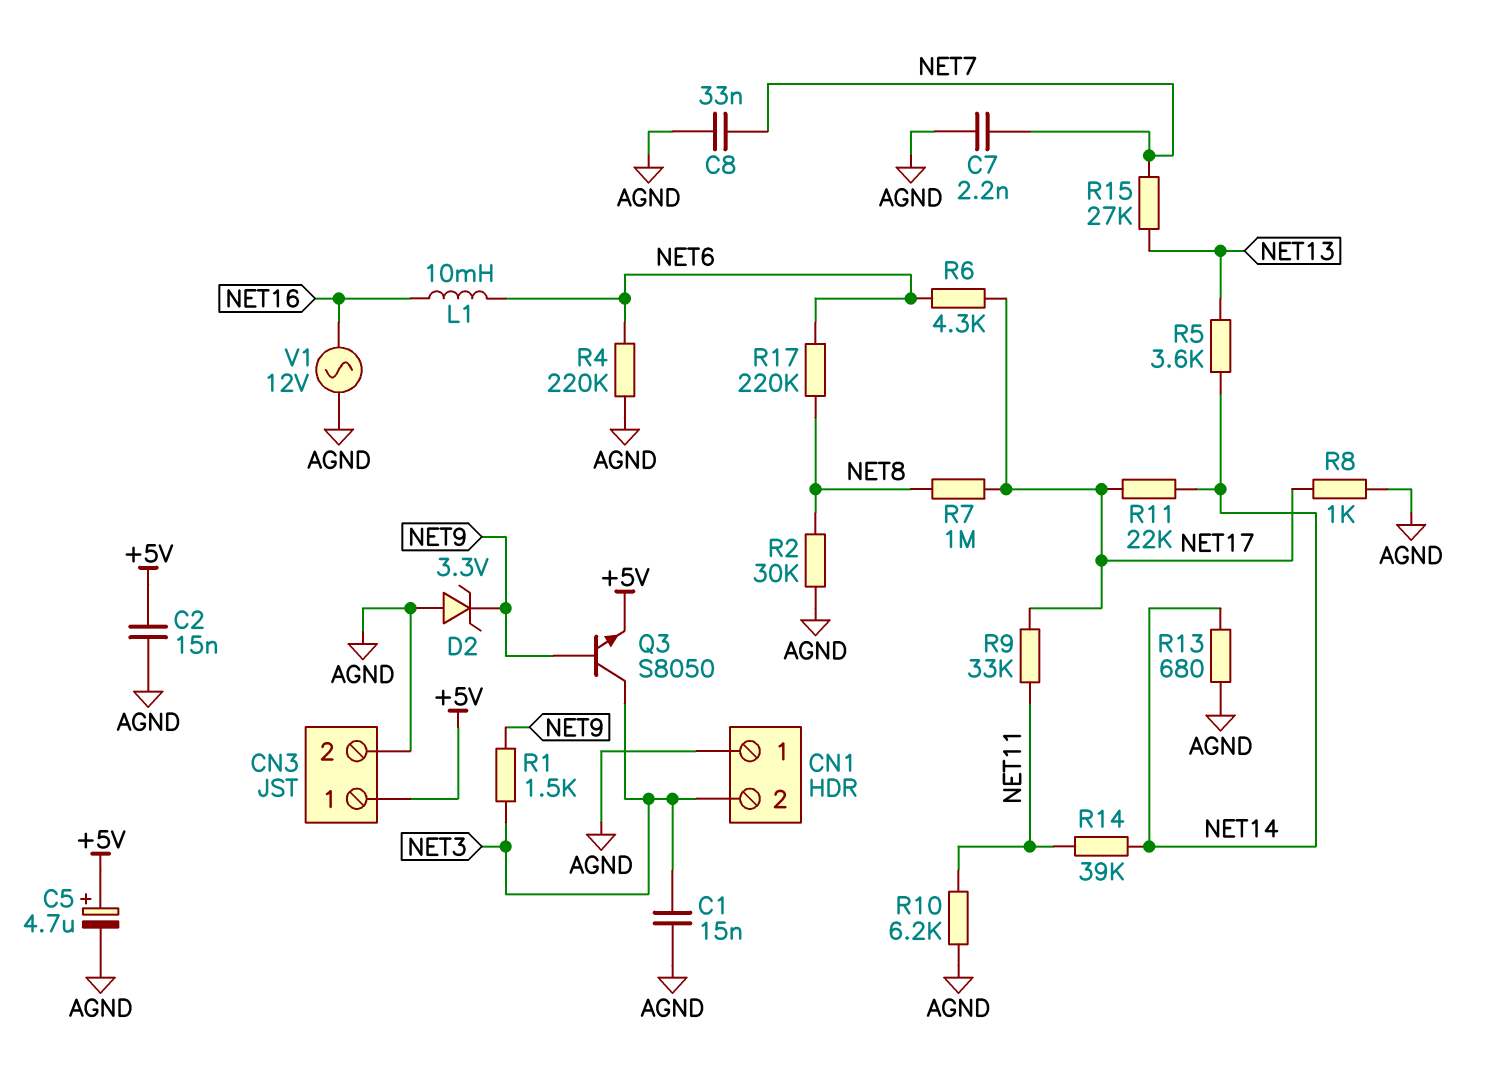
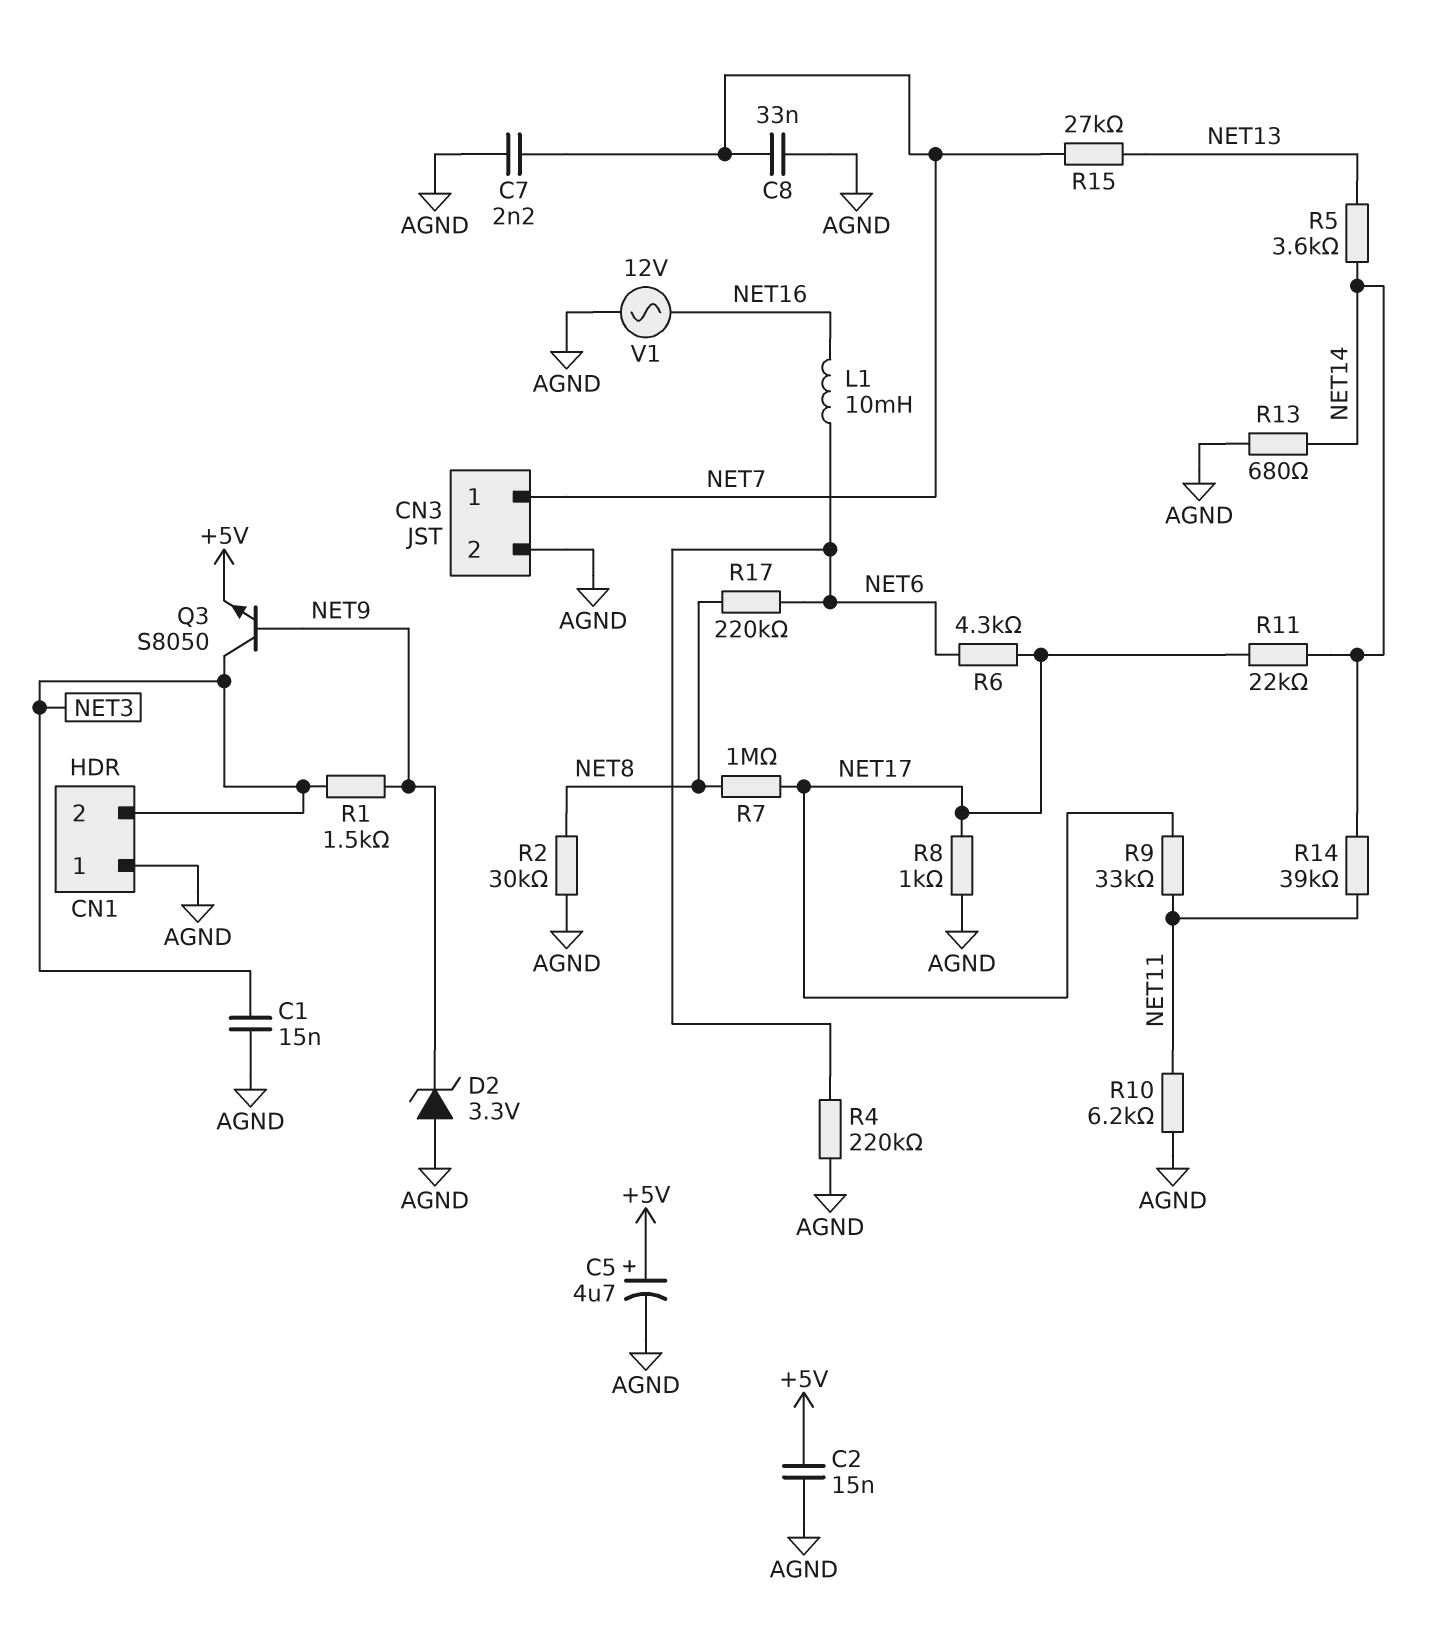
CN3 pin 1: +5V -> NET7

